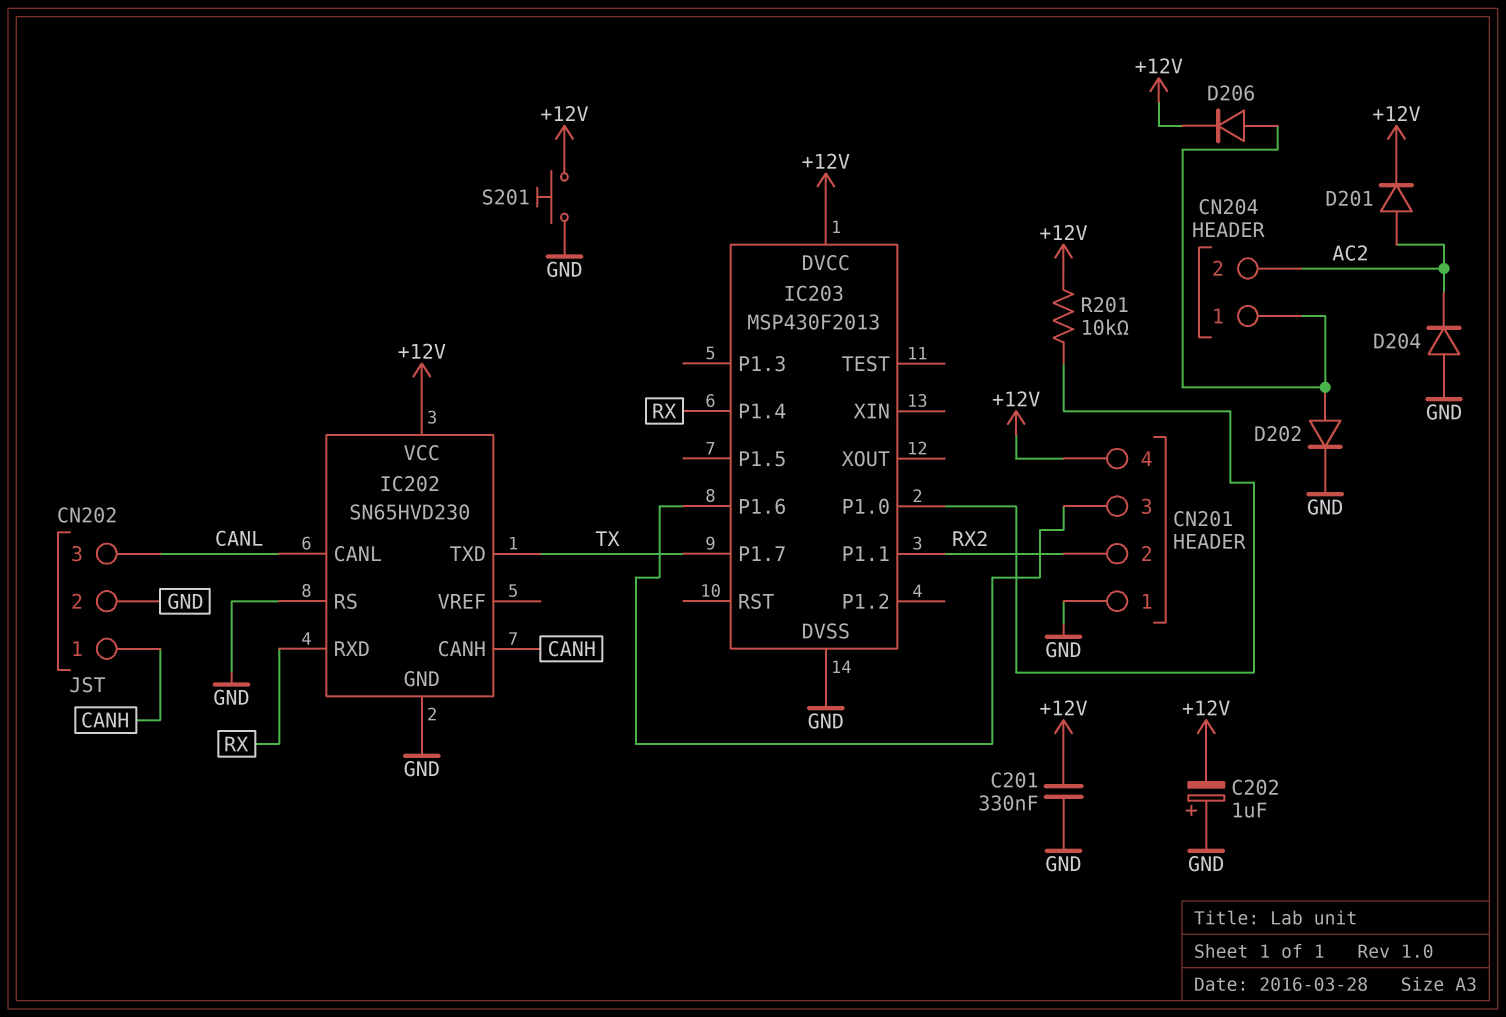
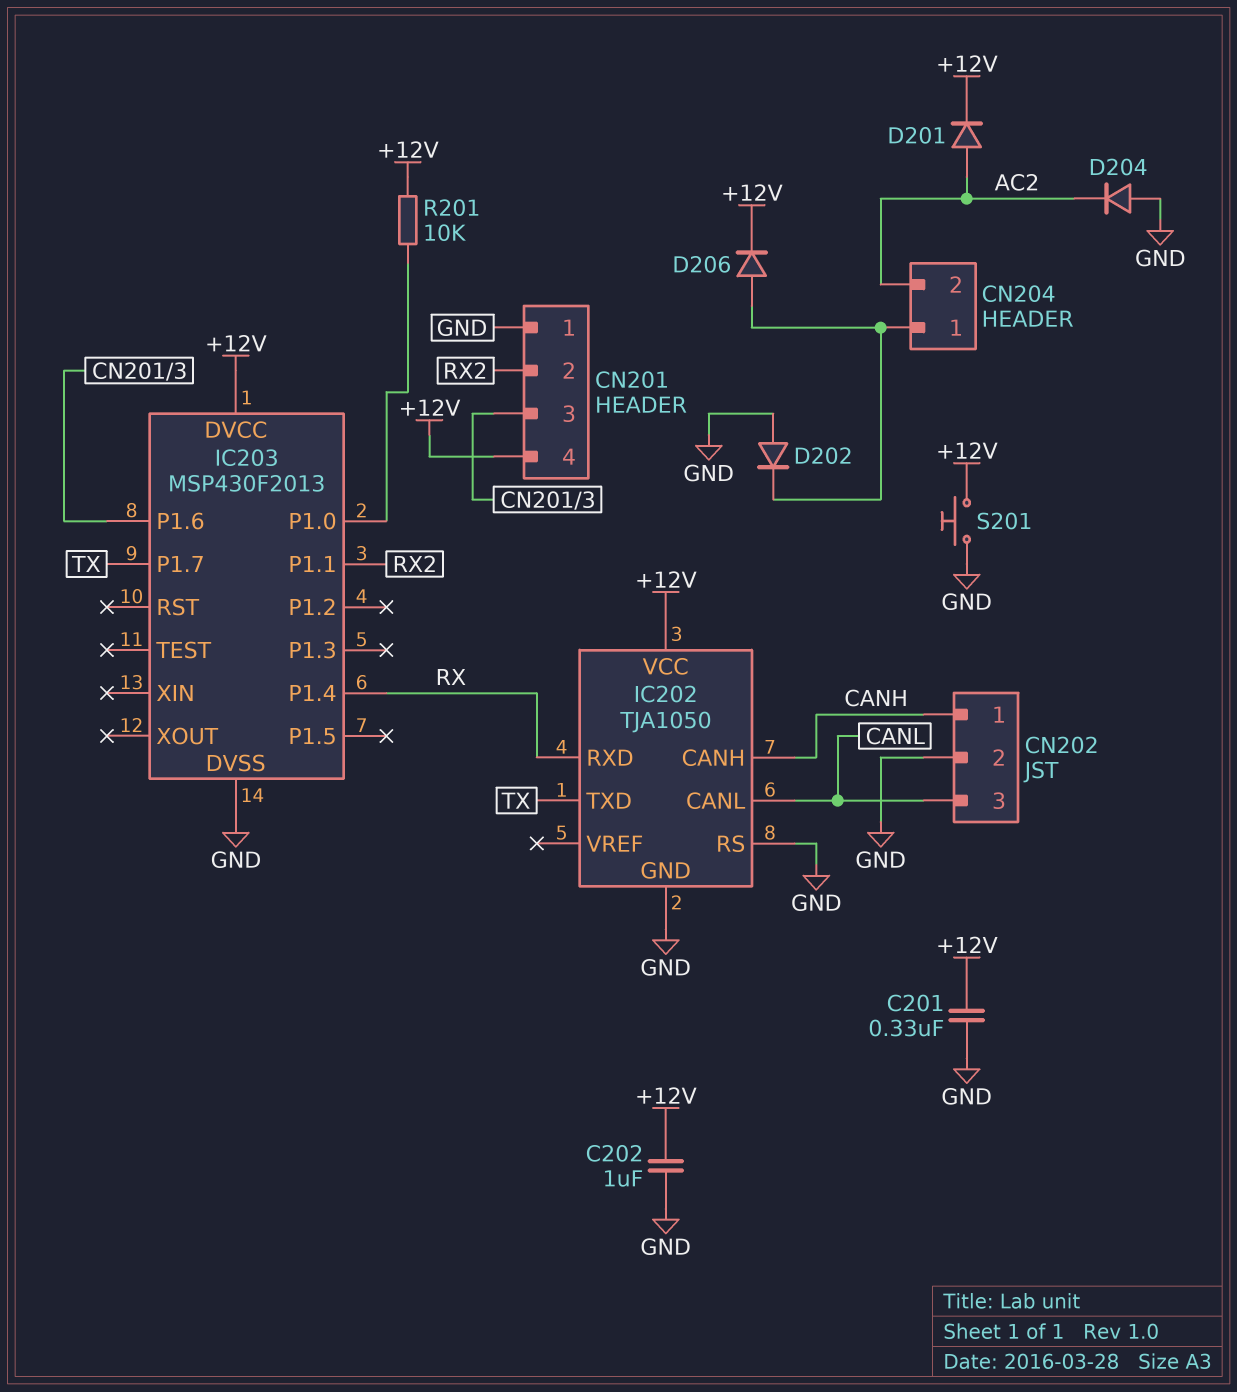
C202: 1uF (plus GND, minus +12V) -> 1uF (+12V, GND)
D202: diode (A CN204/1, K GND) -> diode (A GND, K CN204/1)
IC202: SN65HVD230 -> TJA1050

